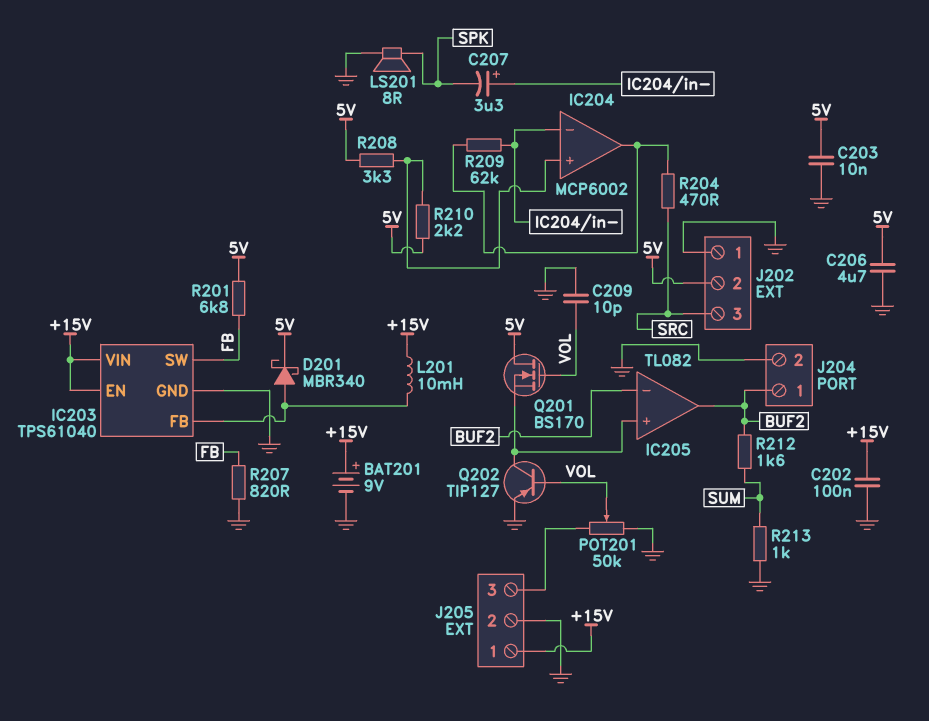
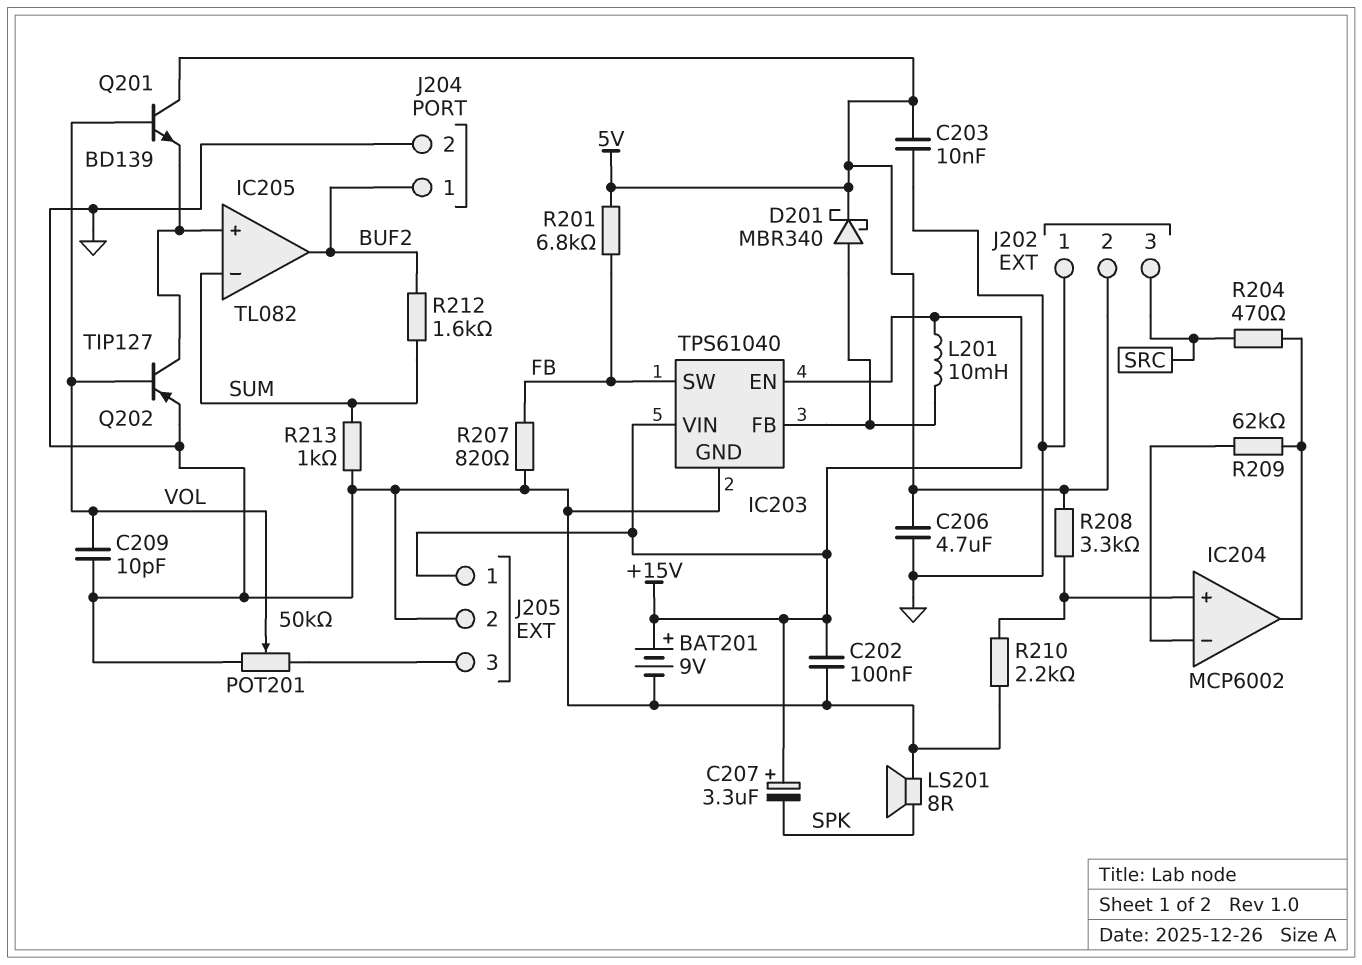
C207: 3.3uF (plus IC204/in-, minus SPK) -> 3.3uF (plus +15V, minus SPK)
IC205 pin in-: BUF2 -> SUM
Q201: NMOS BS170 (G VOL, D 5V, S IC205/in+) -> NPN BD139 (B VOL, C 5V, E IC205/in+)
R210: 2.2k (5V, IC204/in+) -> 2.2k (GND, IC204/in+)

